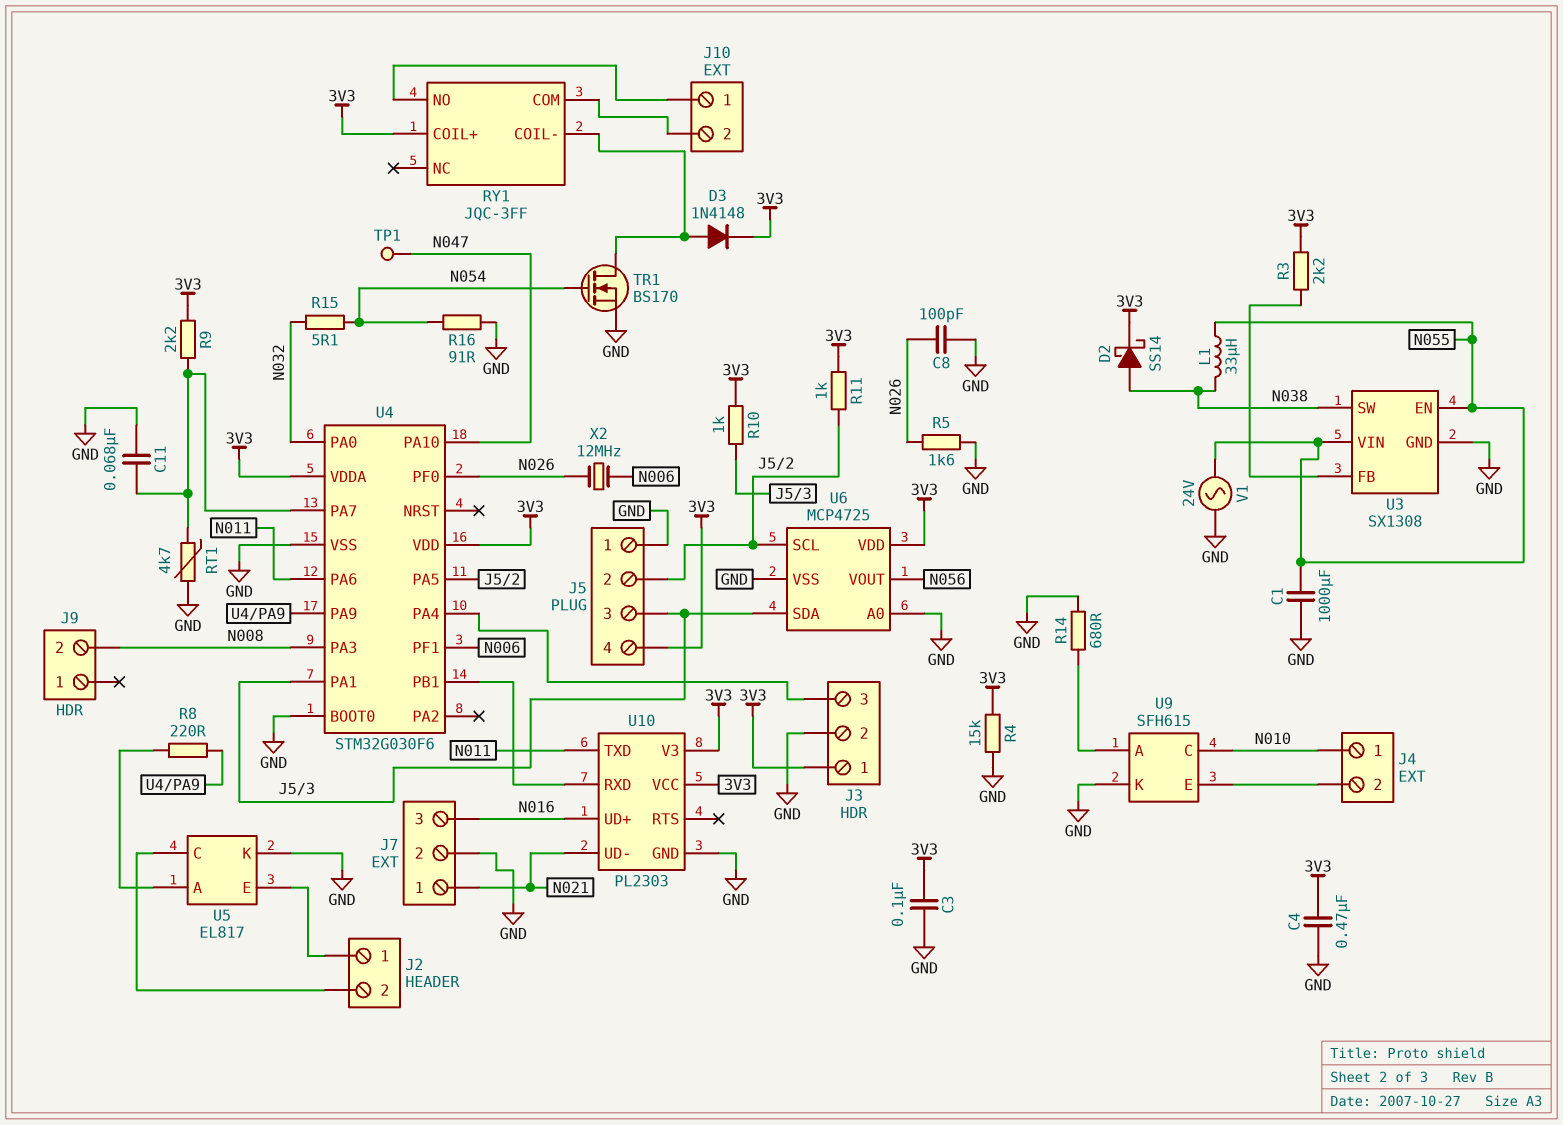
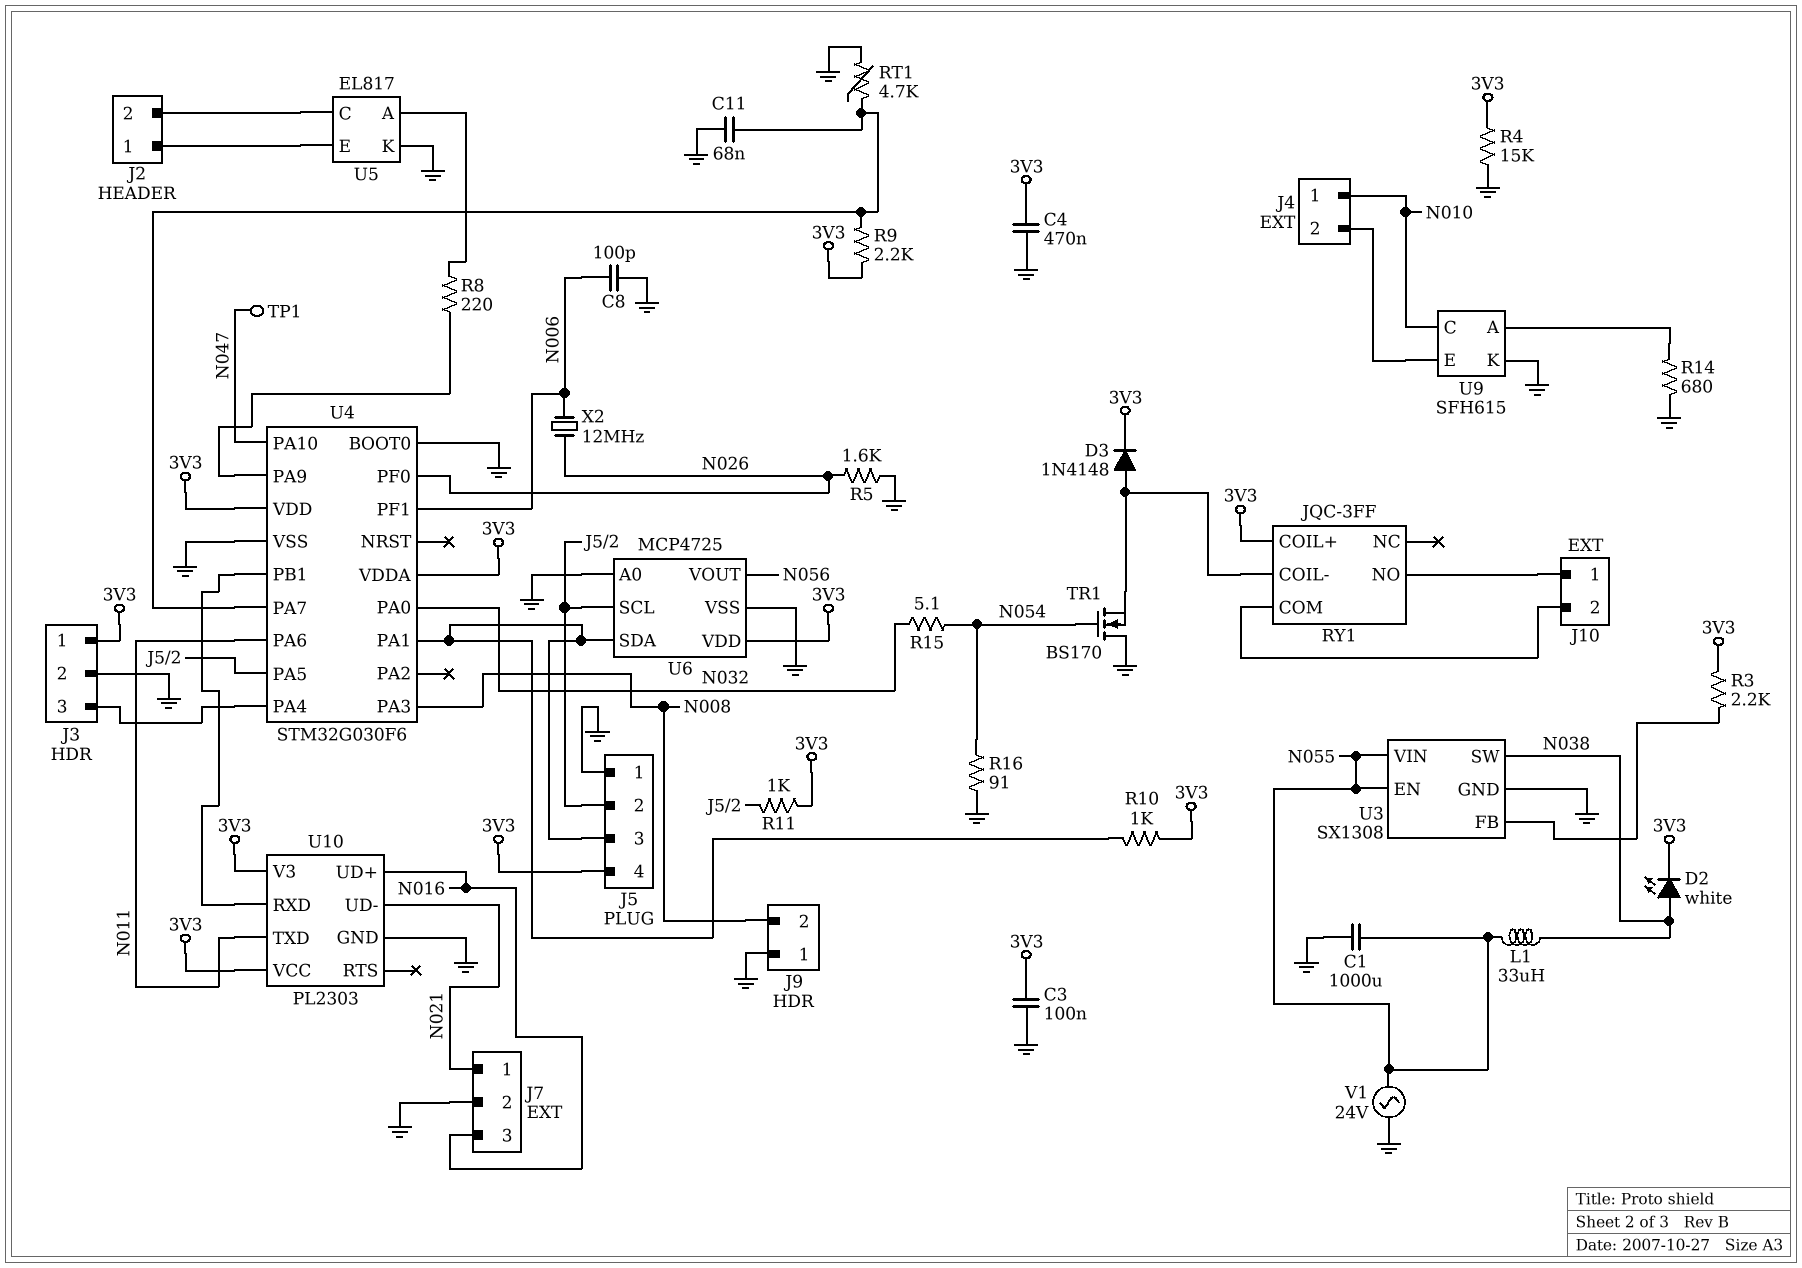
C8: 100pF (GND, N026) -> 100pF (GND, N006)
D2: schottky SS14 (A N038, K 3V3) -> LED white (A N038, K 3V3)
J9 pin 1: none -> GND
TR1: NMOS BS170 (G N054, D RY1/COIL-, S GND) -> NMOS BS170 (G N054, D GND, S RY1/COIL-)

